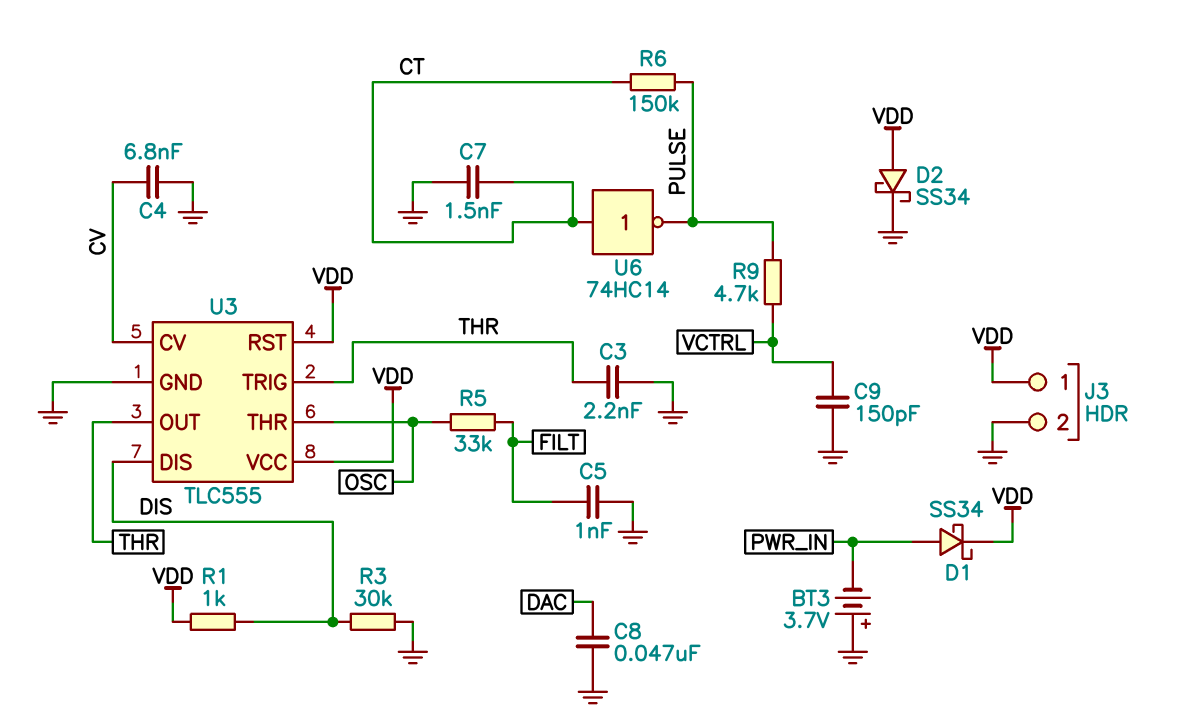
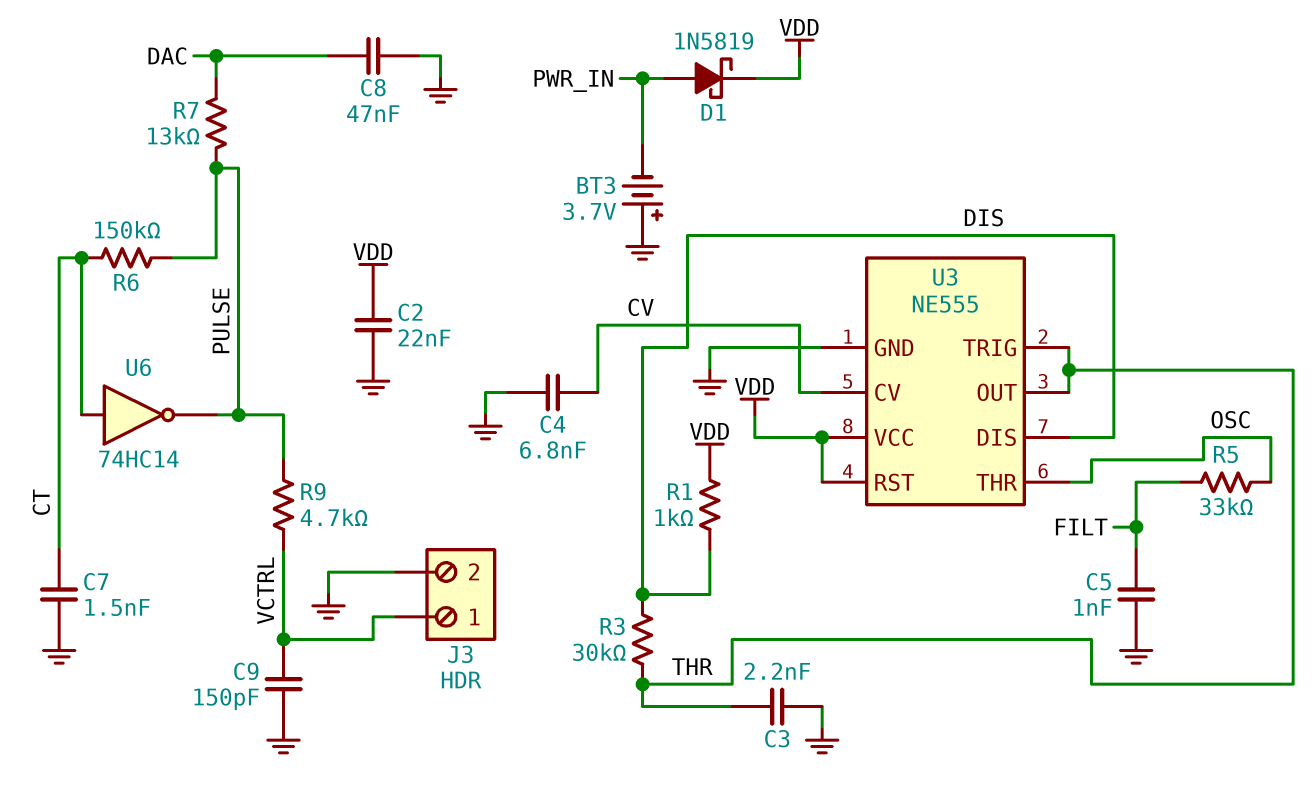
C2: none -> 22nF (GND, VDD)
D1: schottky SS34 (A PWR_IN, K VDD) -> schottky 1N5819 (A PWR_IN, K VDD)
D2: schottky SS34 (A VDD, K GND) -> none
J3 pin 1: VDD -> VCTRL
R3: 30k (DIS, GND) -> 30k (DIS, THR)
R7: none -> 13k (DAC, PULSE)
U3: TLC555 -> NE555

